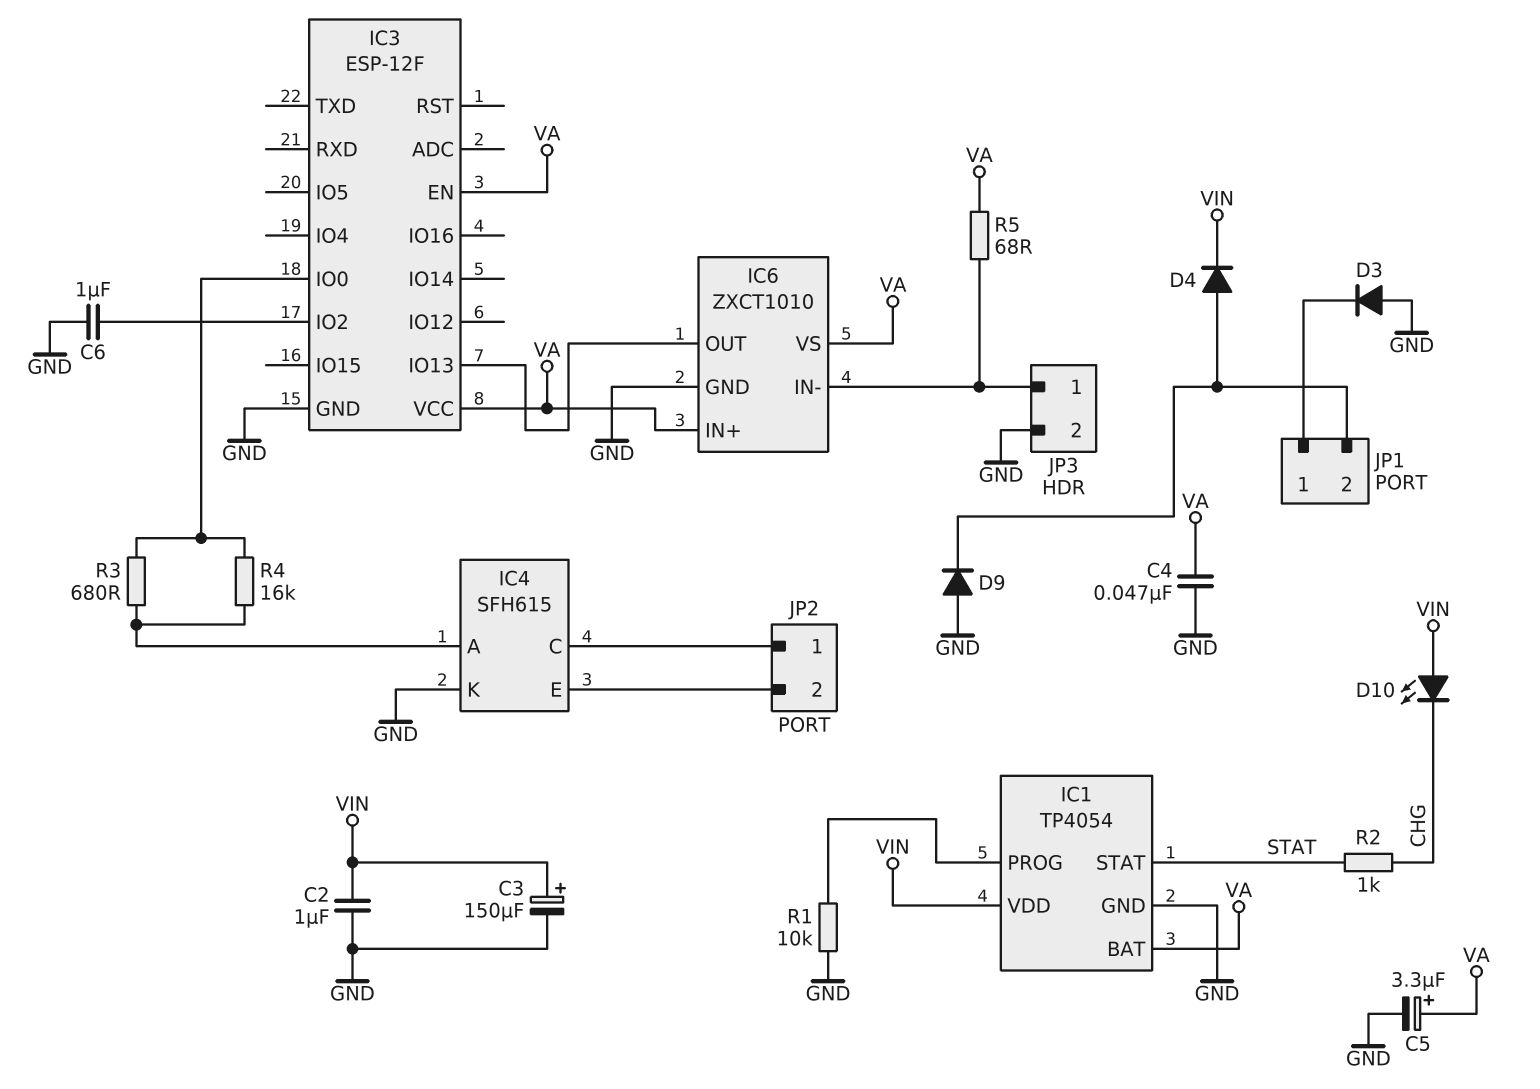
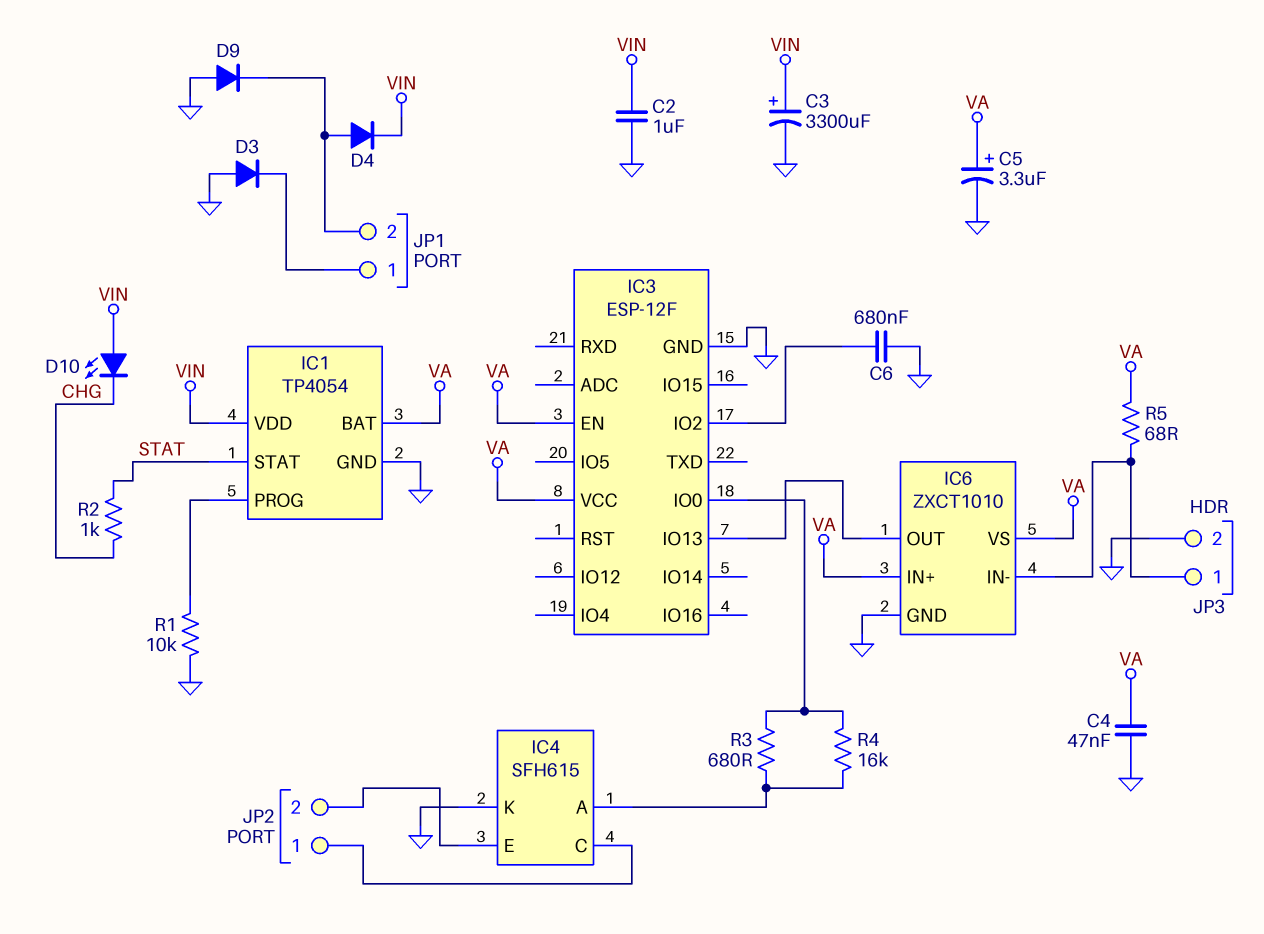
C3: 150uF (plus VIN, minus GND) -> 3300uF (plus VIN, minus GND)
C6: 1uF (GND, IC3/IO2) -> 680nF (GND, IC3/IO2)

